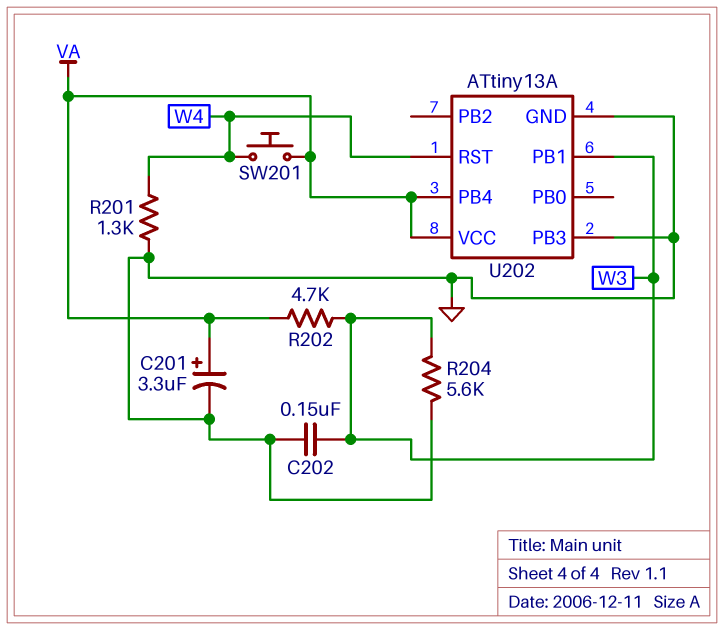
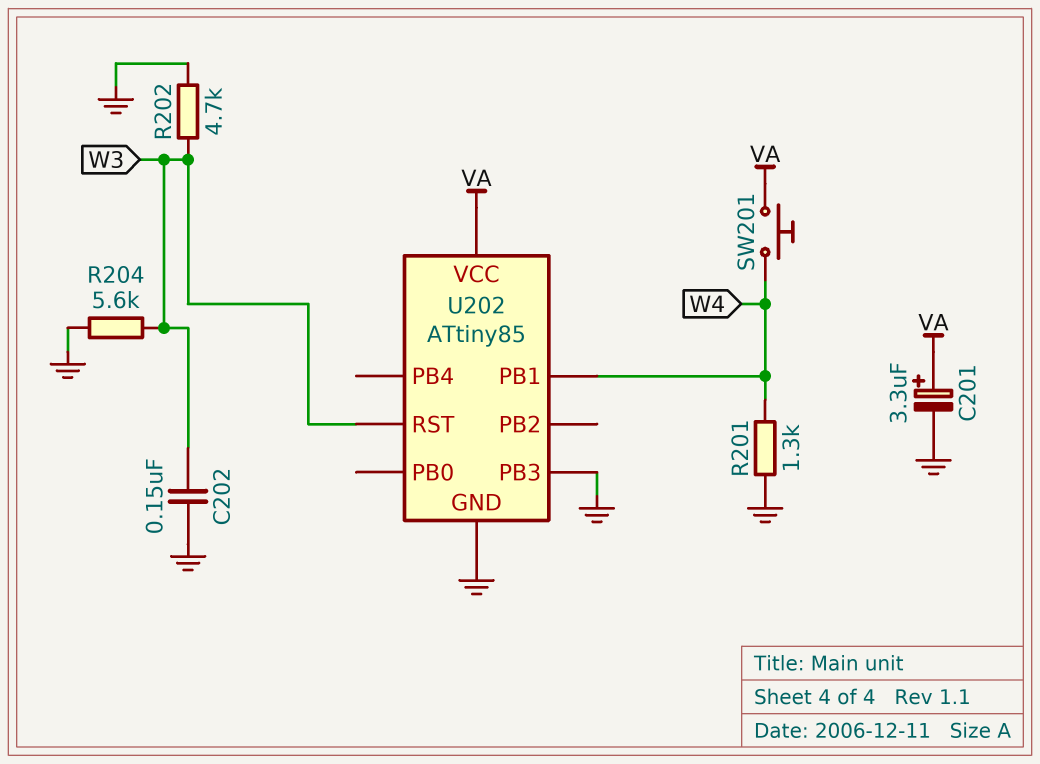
R202: 4.7k (VA, W3) -> 4.7k (GND, W3)
U202: ATtiny13A -> ATtiny85
U202 pin PB1: W3 -> W4
U202 pin PB4: VA -> none
U202 pin RST: W4 -> W3

